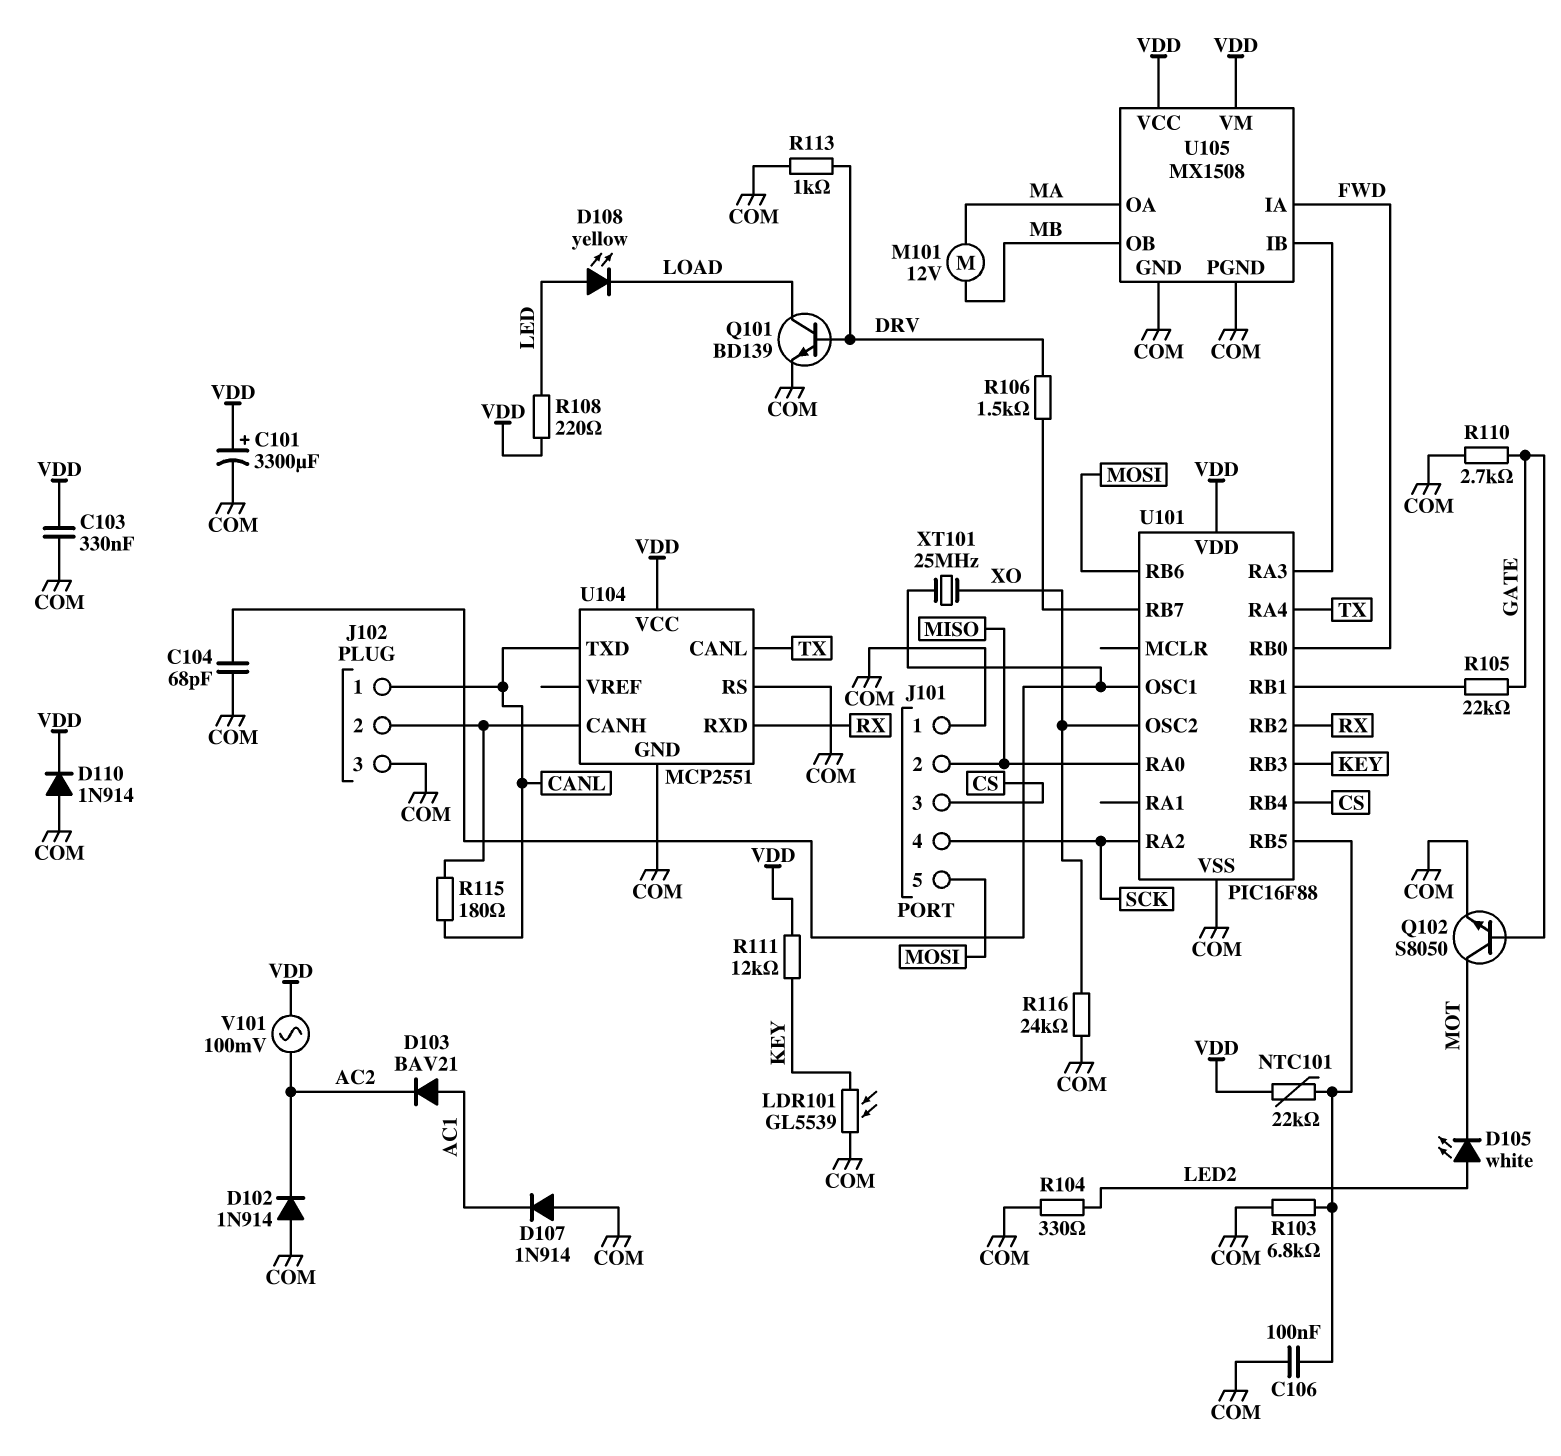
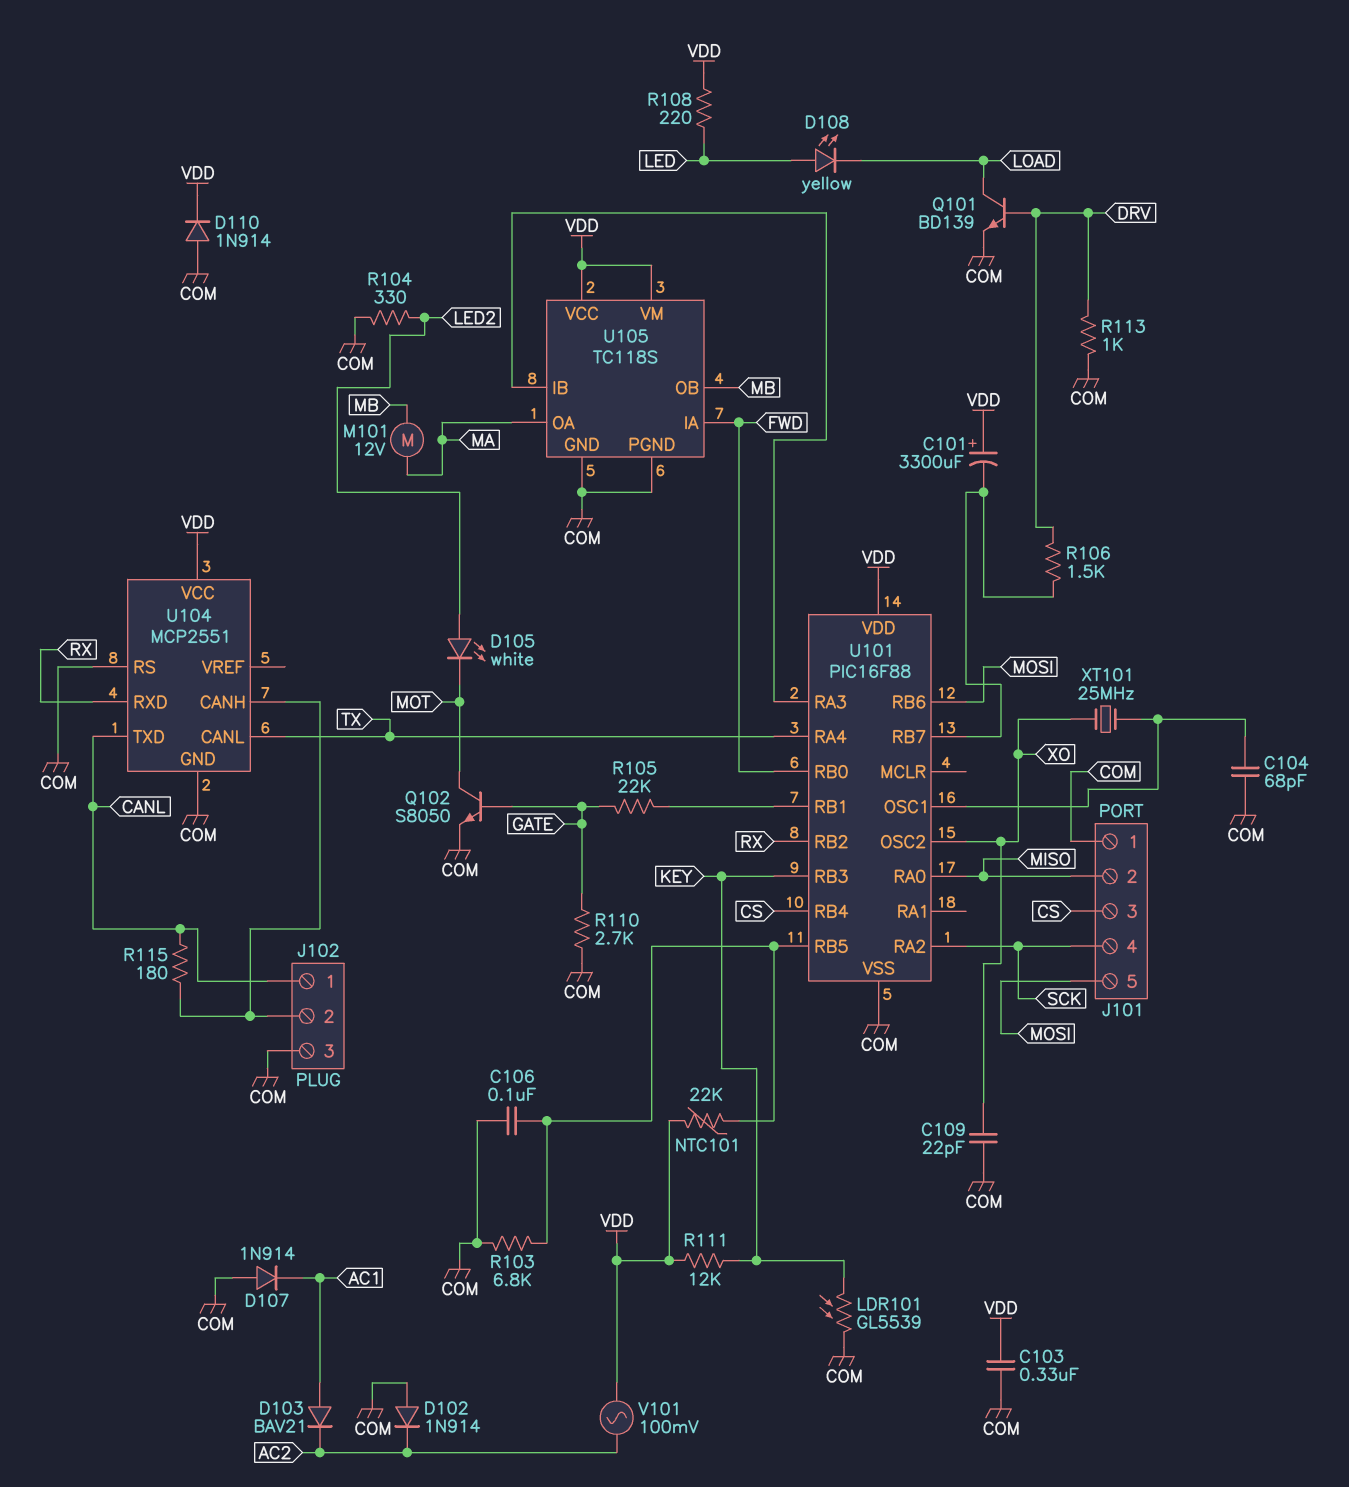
C101: 3300uF (plus VDD, minus COM) -> 3300uF (plus VDD, minus U101/RB7)
C109: none -> 22pF (COM, XO)
R116: 24k (COM, XO) -> none
U105: MX1508 -> TC118S

